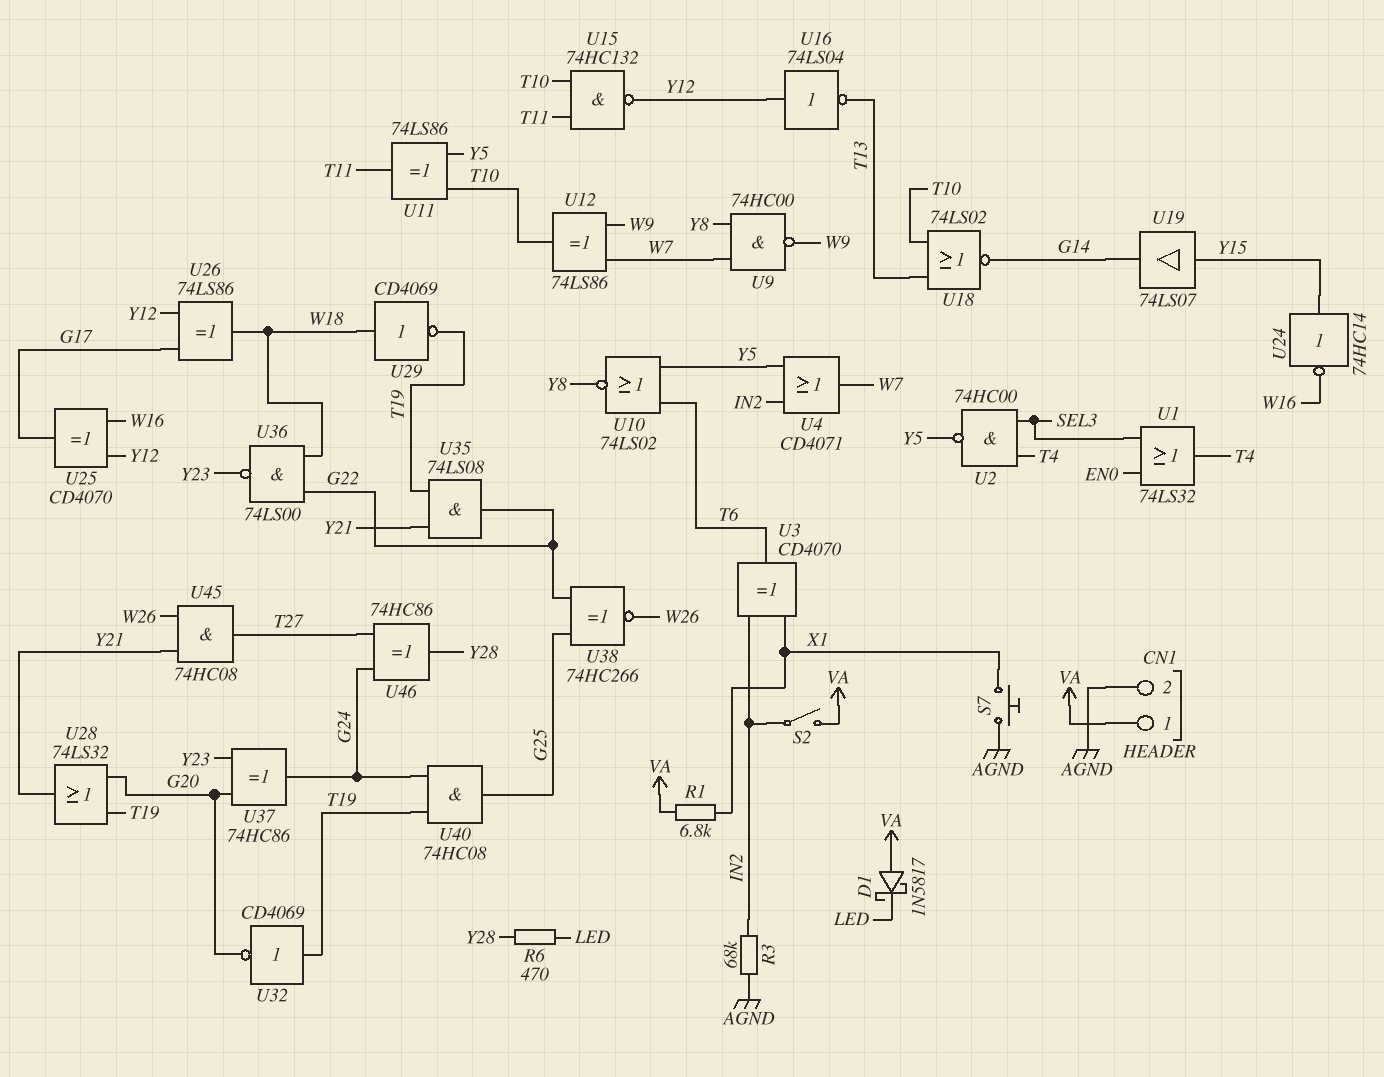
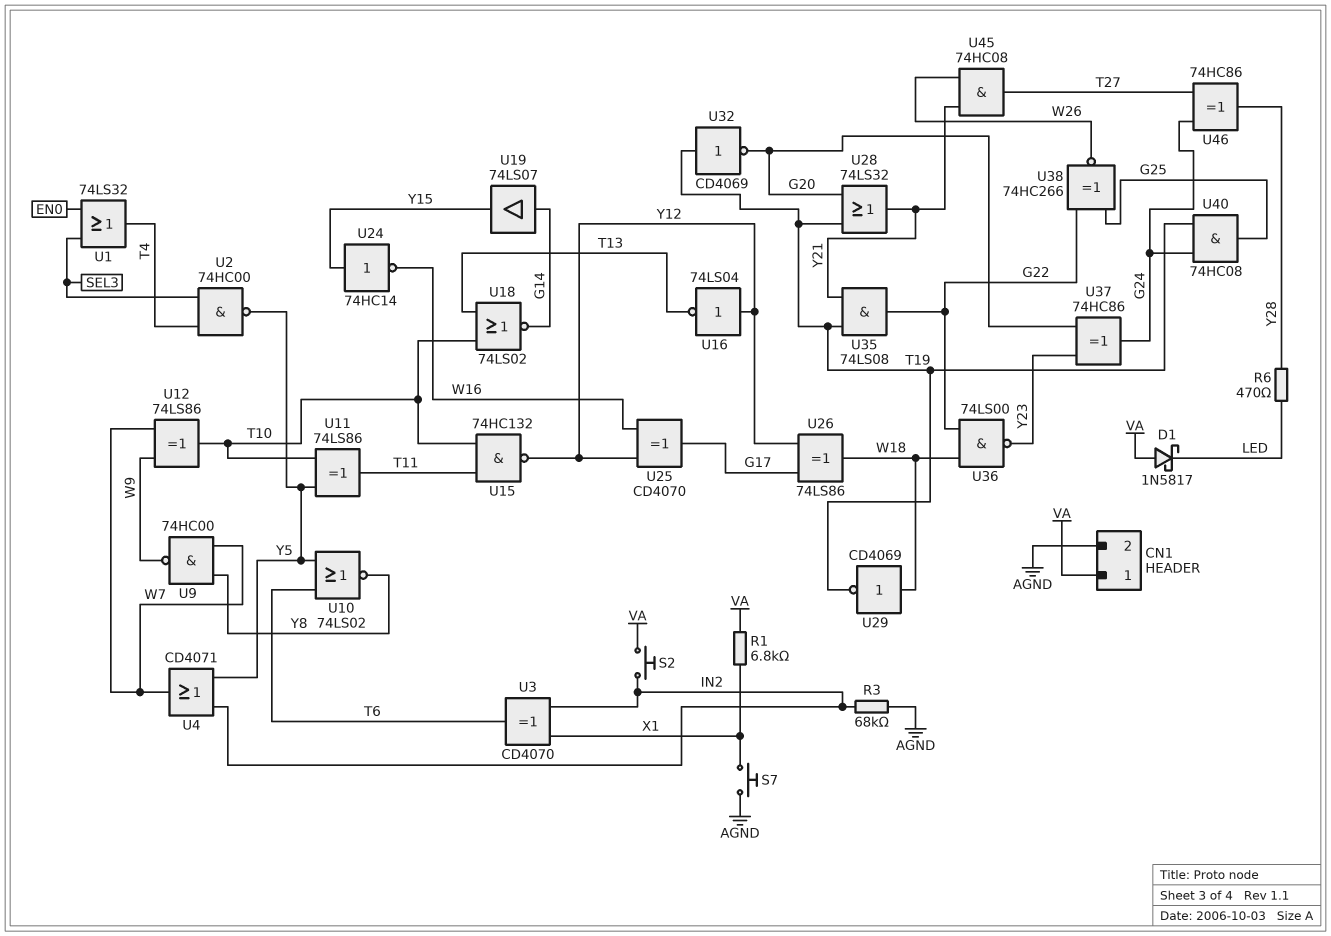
S2: switch (IN2, VA) -> button (IN2, VA)
U19: buffer 74LS07 (in Y15, out G14) -> buffer 74LS07 (in G14, out Y15)

